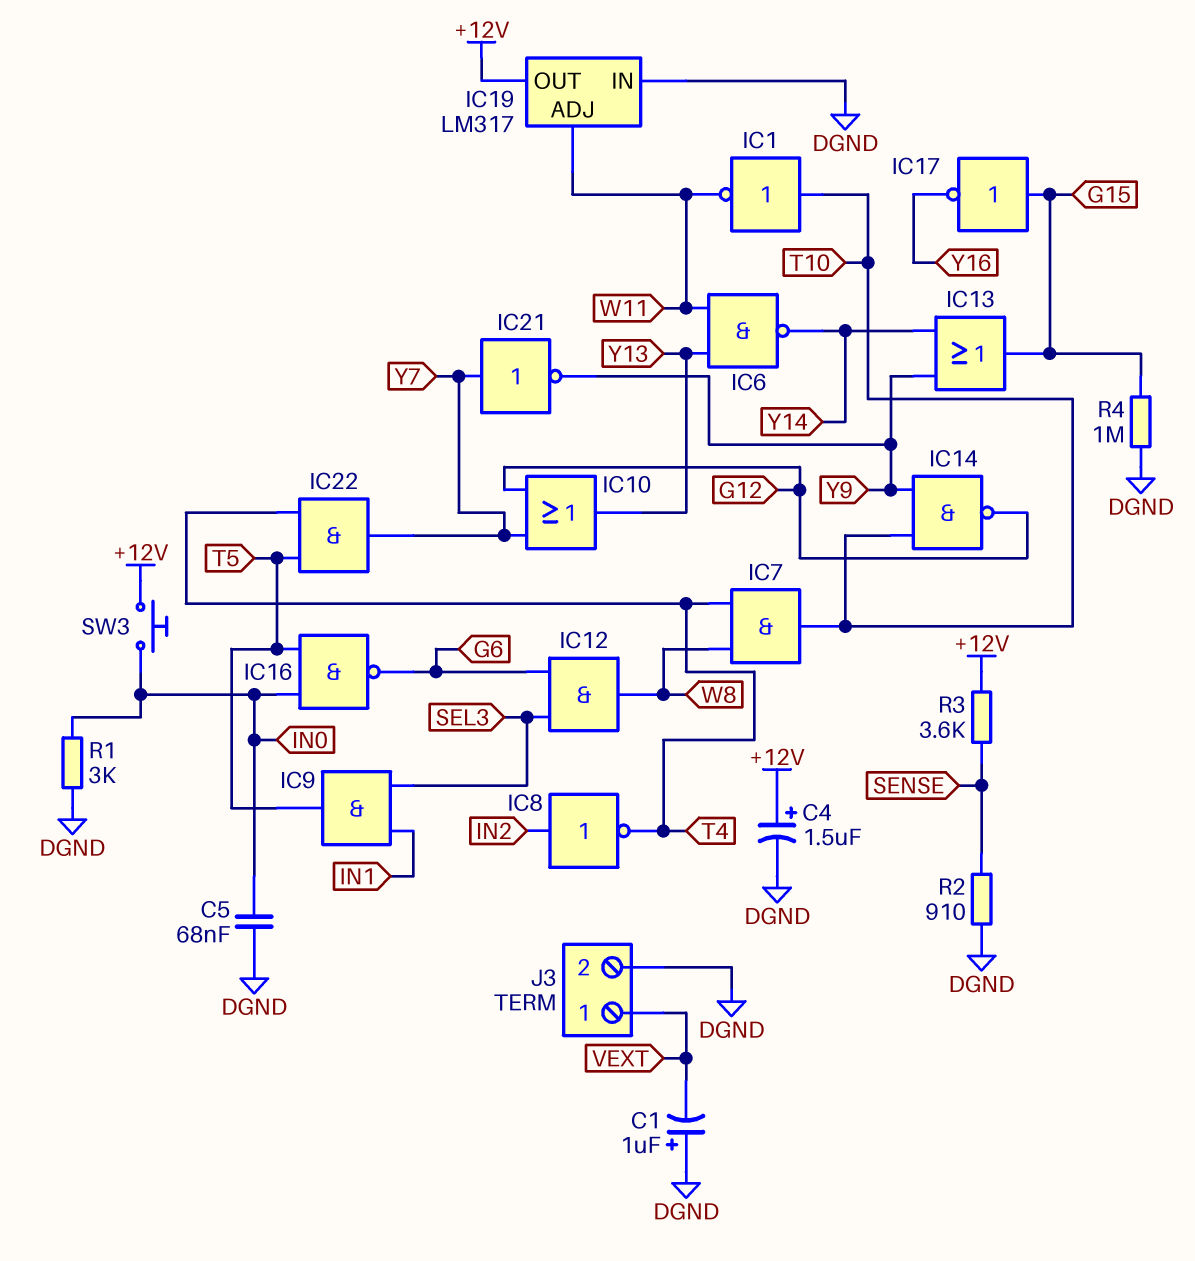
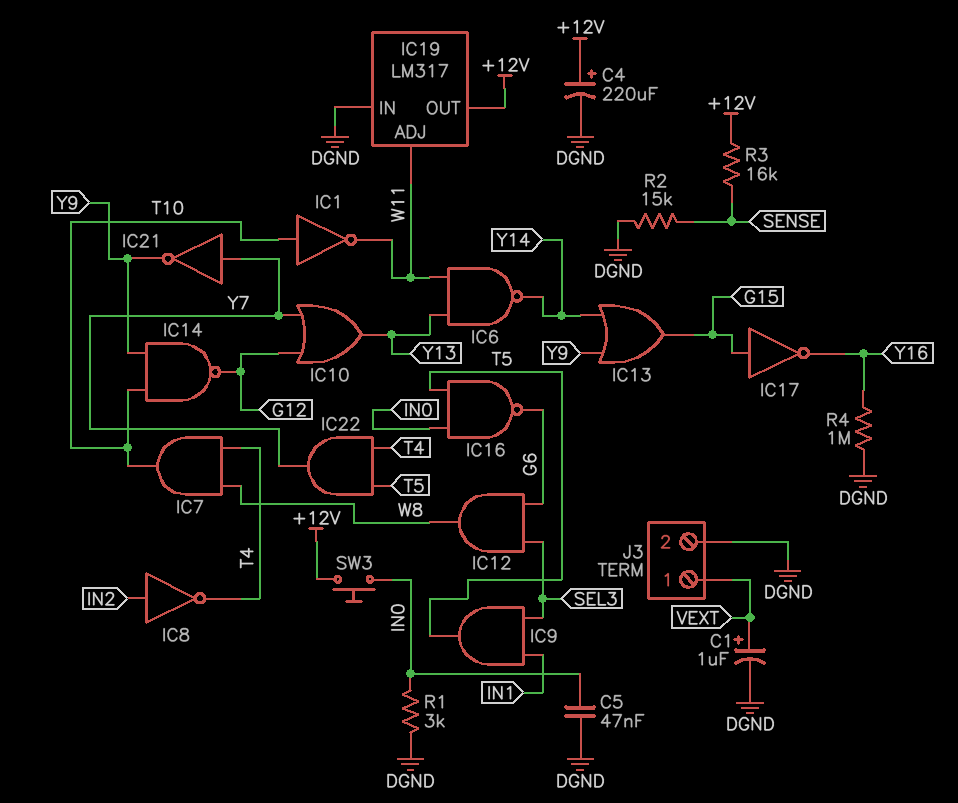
C1: 1uF (plus DGND, minus VEXT) -> 1uF (plus VEXT, minus DGND)
C4: 1.5uF (plus +12V, minus DGND) -> 220uF (plus +12V, minus DGND)
C5: 68nF (DGND, IN0) -> 47nF (DGND, IN0)
R2: 910 (DGND, SENSE) -> 15k (DGND, SENSE)
R3: 3.6k (+12V, SENSE) -> 16k (+12V, SENSE)
R4: 1M (DGND, G15) -> 1M (DGND, Y16)

